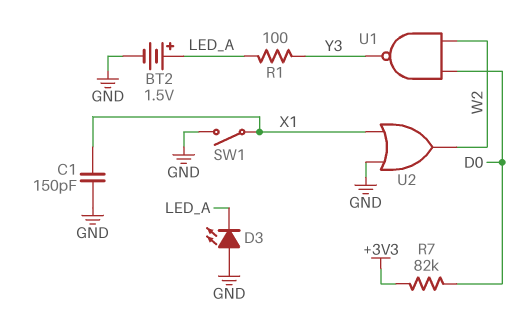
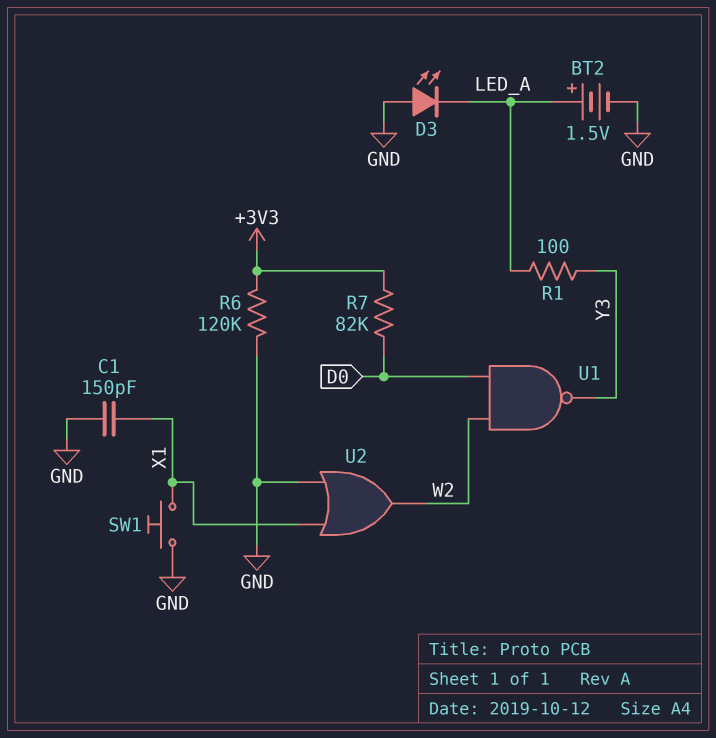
R6: none -> 120k (+3V3, GND)
SW1: switch (GND, X1) -> button (GND, X1)

